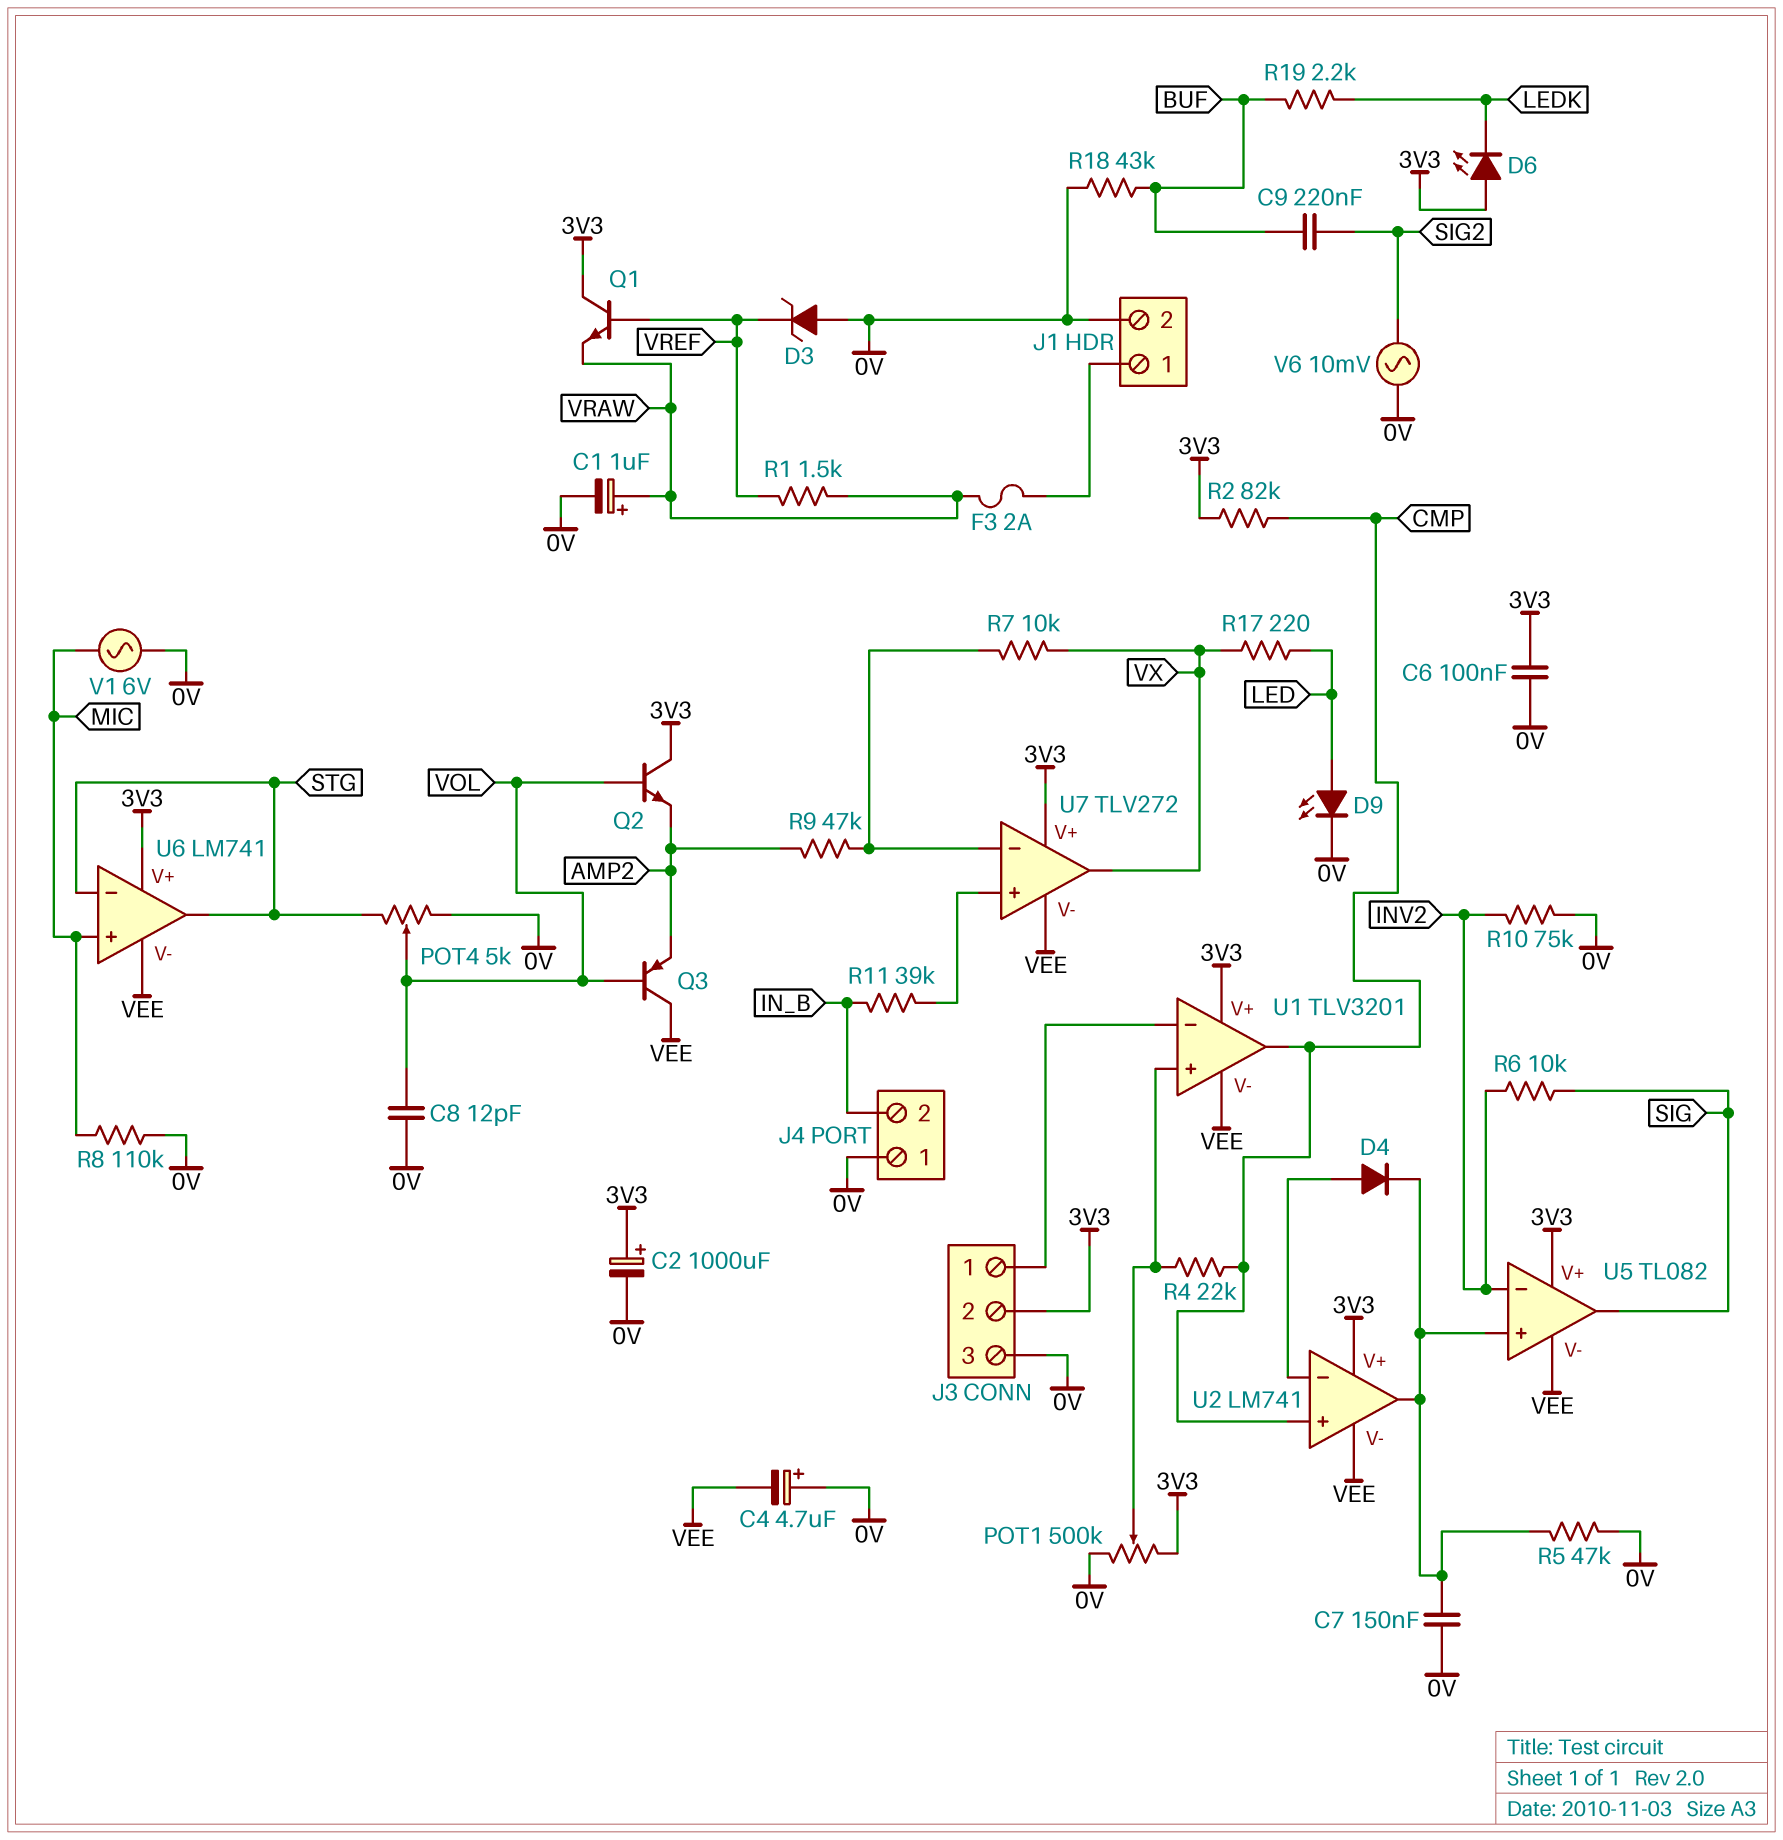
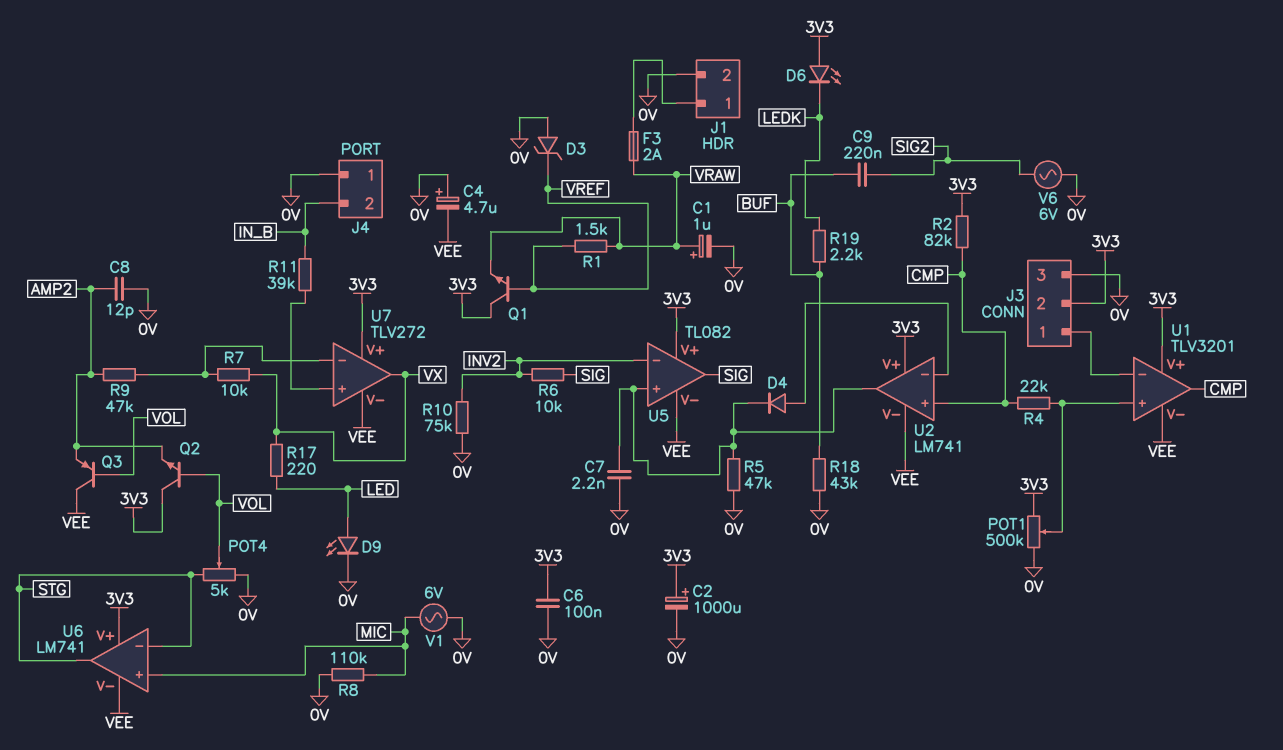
C7: 150nF (0V, U2/out) -> 2.2nF (0V, U2/out)
C8: 12pF (0V, VOL) -> 12pF (0V, AMP2)
V6: AC 10mV (0V, SIG2) -> AC 6V (0V, SIG2)

